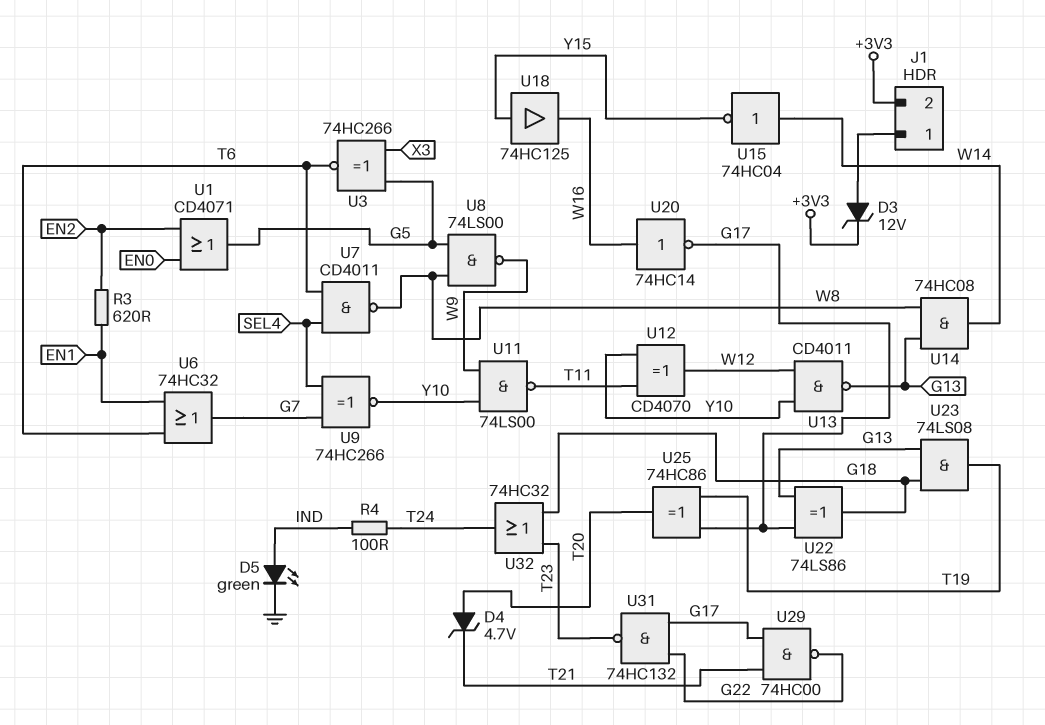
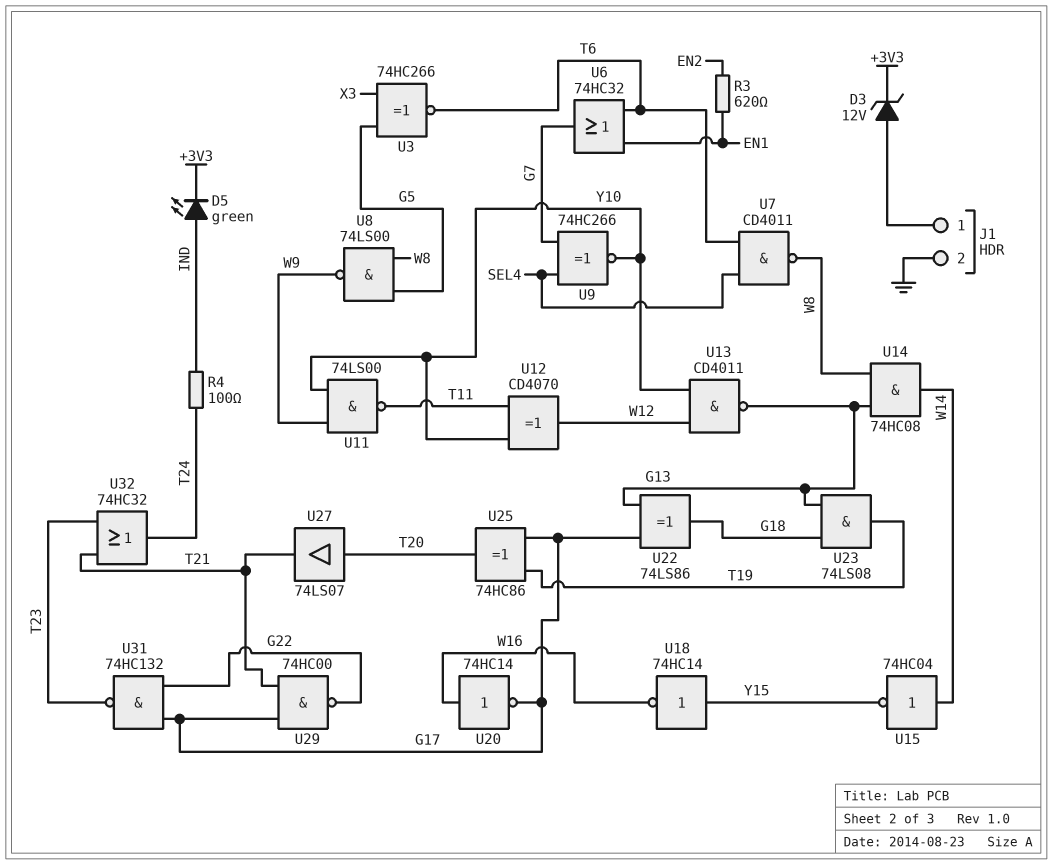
D4: zener 4.7V (A T20, K T21) -> none
D5: LED green (A IND, K GND) -> LED green (A IND, K +3V3)
J1 pin 2: +3V3 -> GND
U1: OR CD4071 (in EN0, in EN2, out G5) -> none
U18: buffer 74HC125 (in Y15, out W16) -> NOT 74HC14 (in Y15, out W16)
U27: none -> buffer 74LS07 (in T20, out T21)
U32: OR 74HC32 (in G18, in T23, out T24) -> OR 74HC32 (in T21, in T23, out T24)

